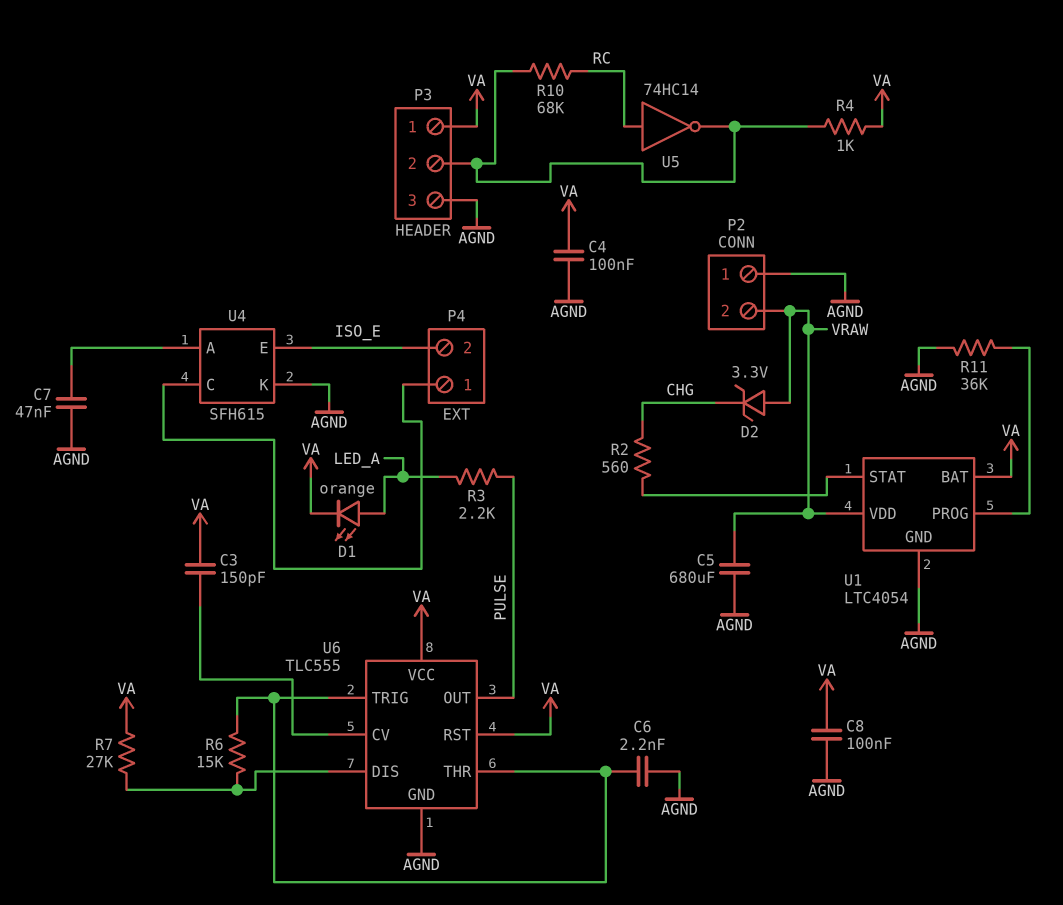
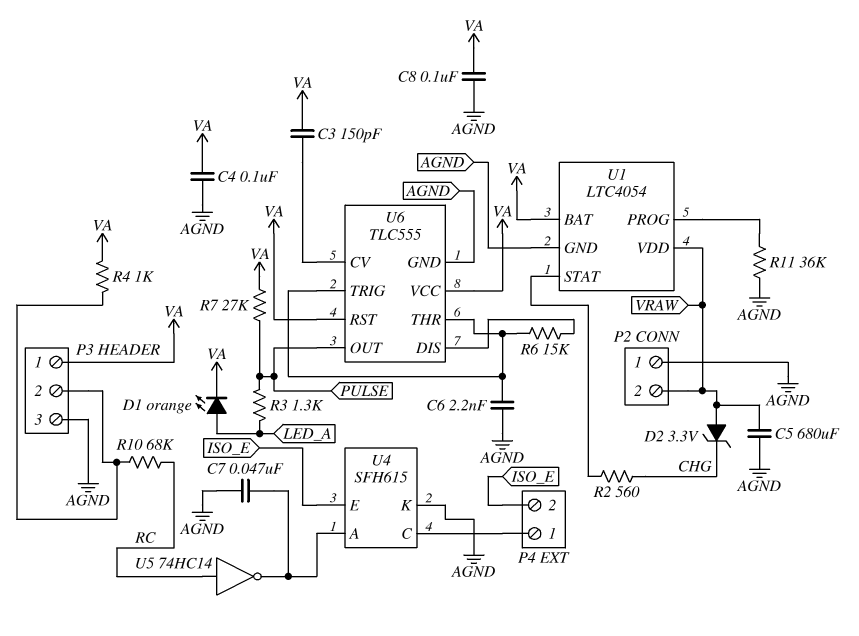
R3: 2.2k (LED_A, PULSE) -> 1.3k (LED_A, PULSE)
R7: 27k (U6/DIS, VA) -> 27k (PULSE, VA)
U5: NOT 74HC14 (in RC, out P3/2) -> NOT 74HC14 (in RC, out U4/A)

